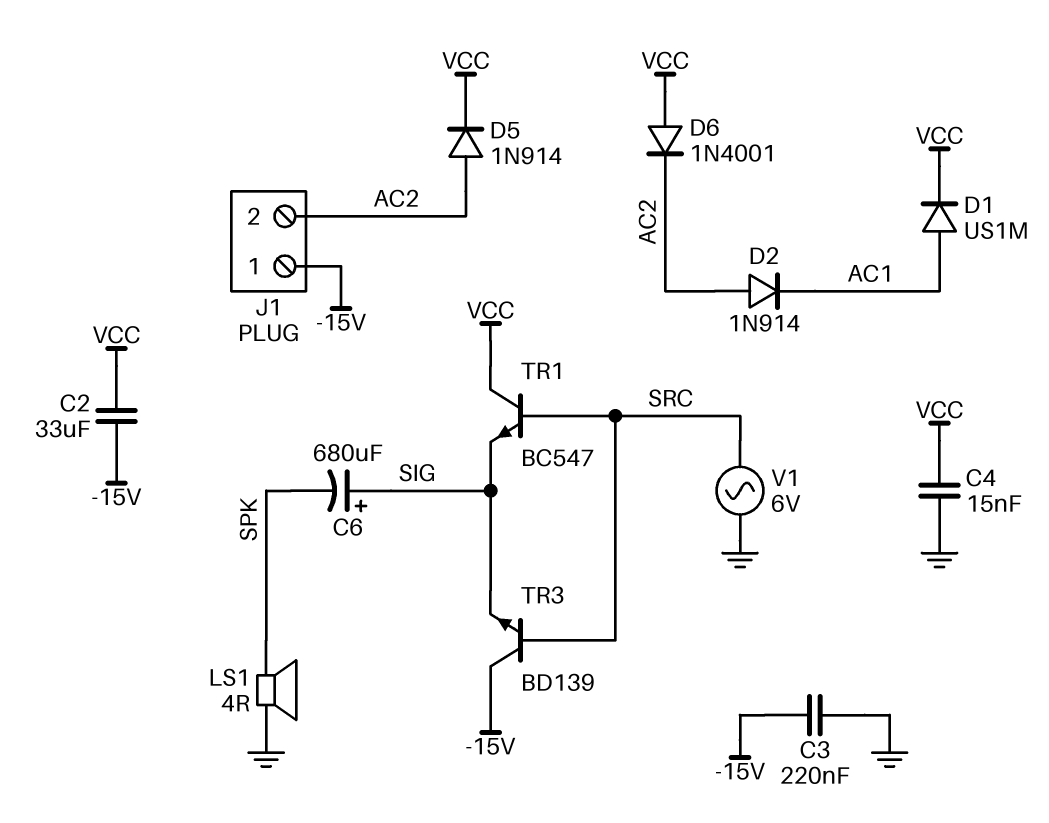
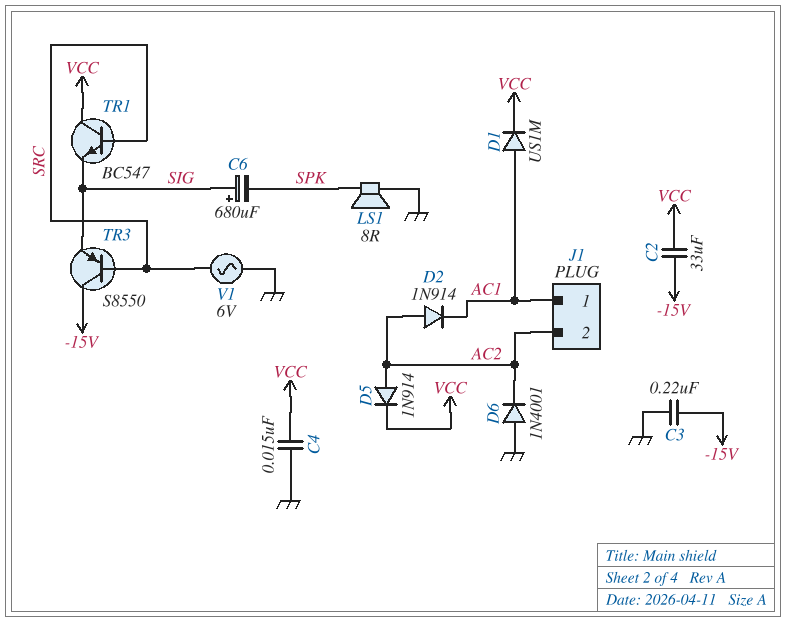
D6: diode 1N4001 (A VCC, K AC2) -> diode 1N4001 (A GND, K AC2)
J1 pin 1: -15V -> AC1
LS1: speaker 4R (GND, SPK) -> speaker 8R (GND, SPK)
TR3: NPN BD139 (B SRC, C -15V, E SIG) -> PNP S8550 (B SRC, C -15V, E SIG)

